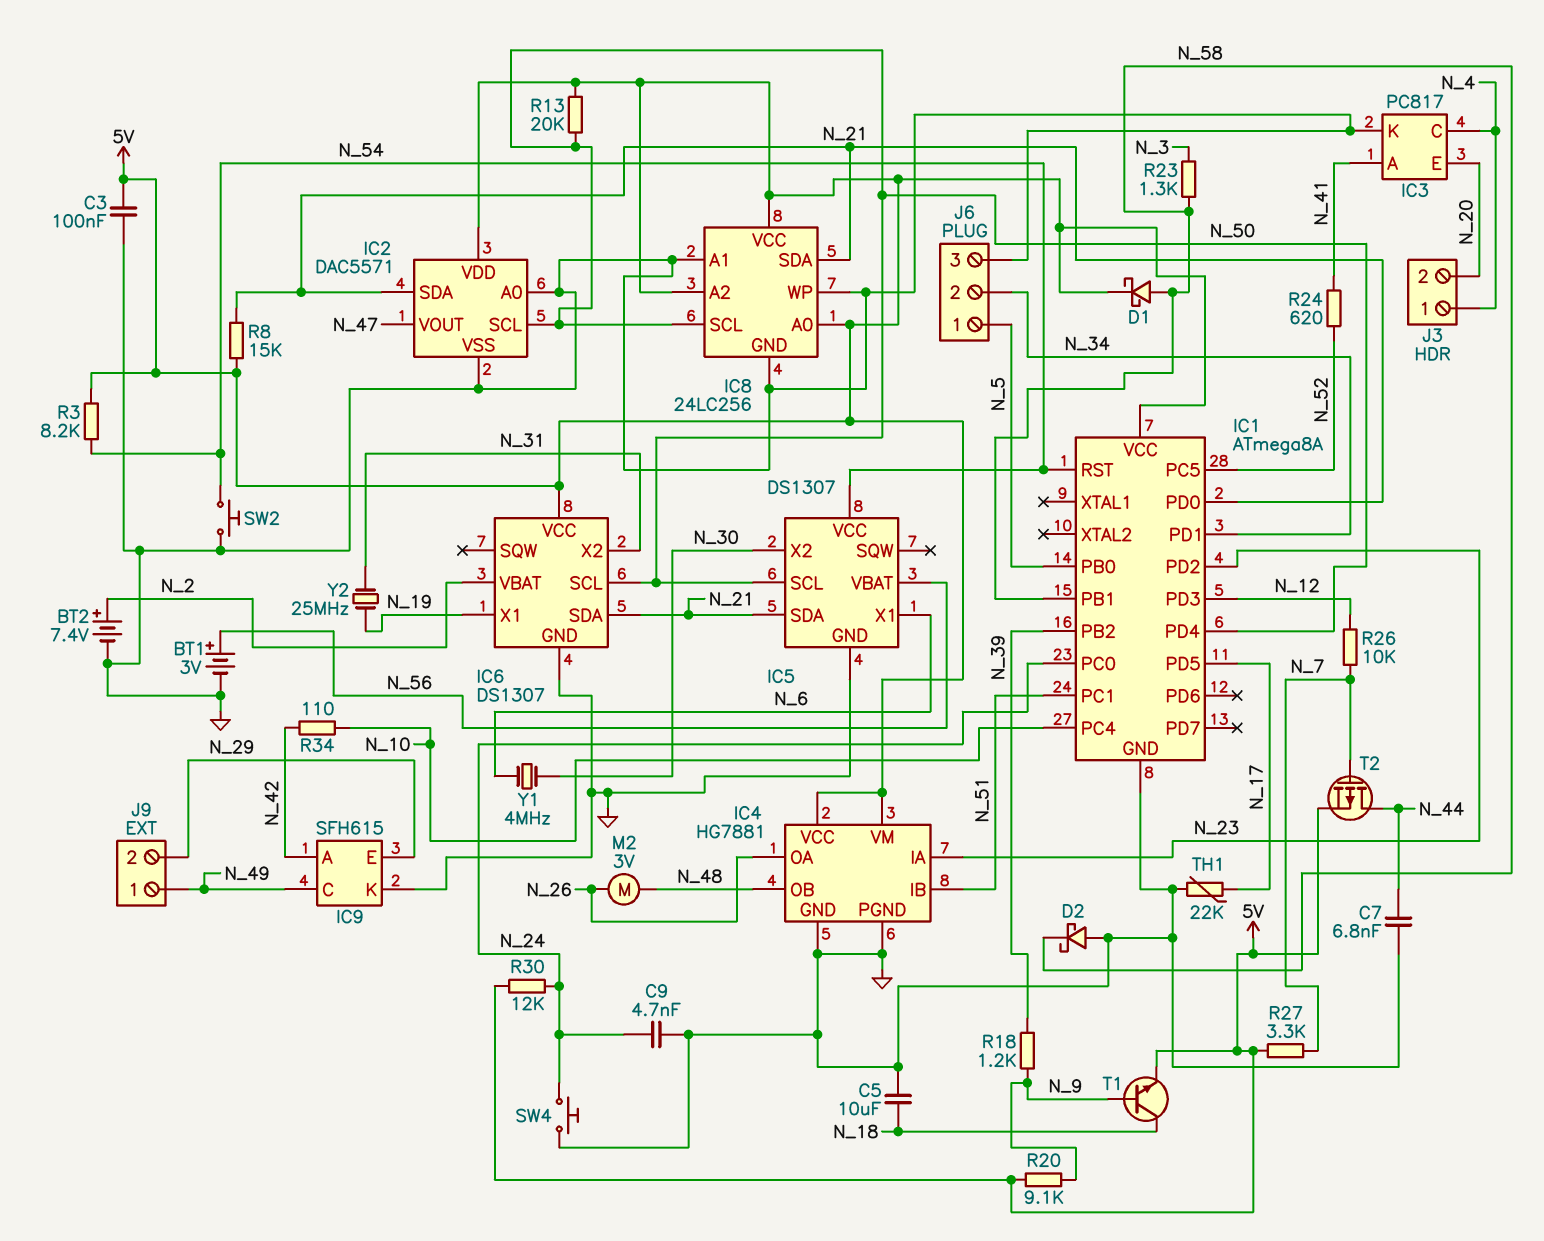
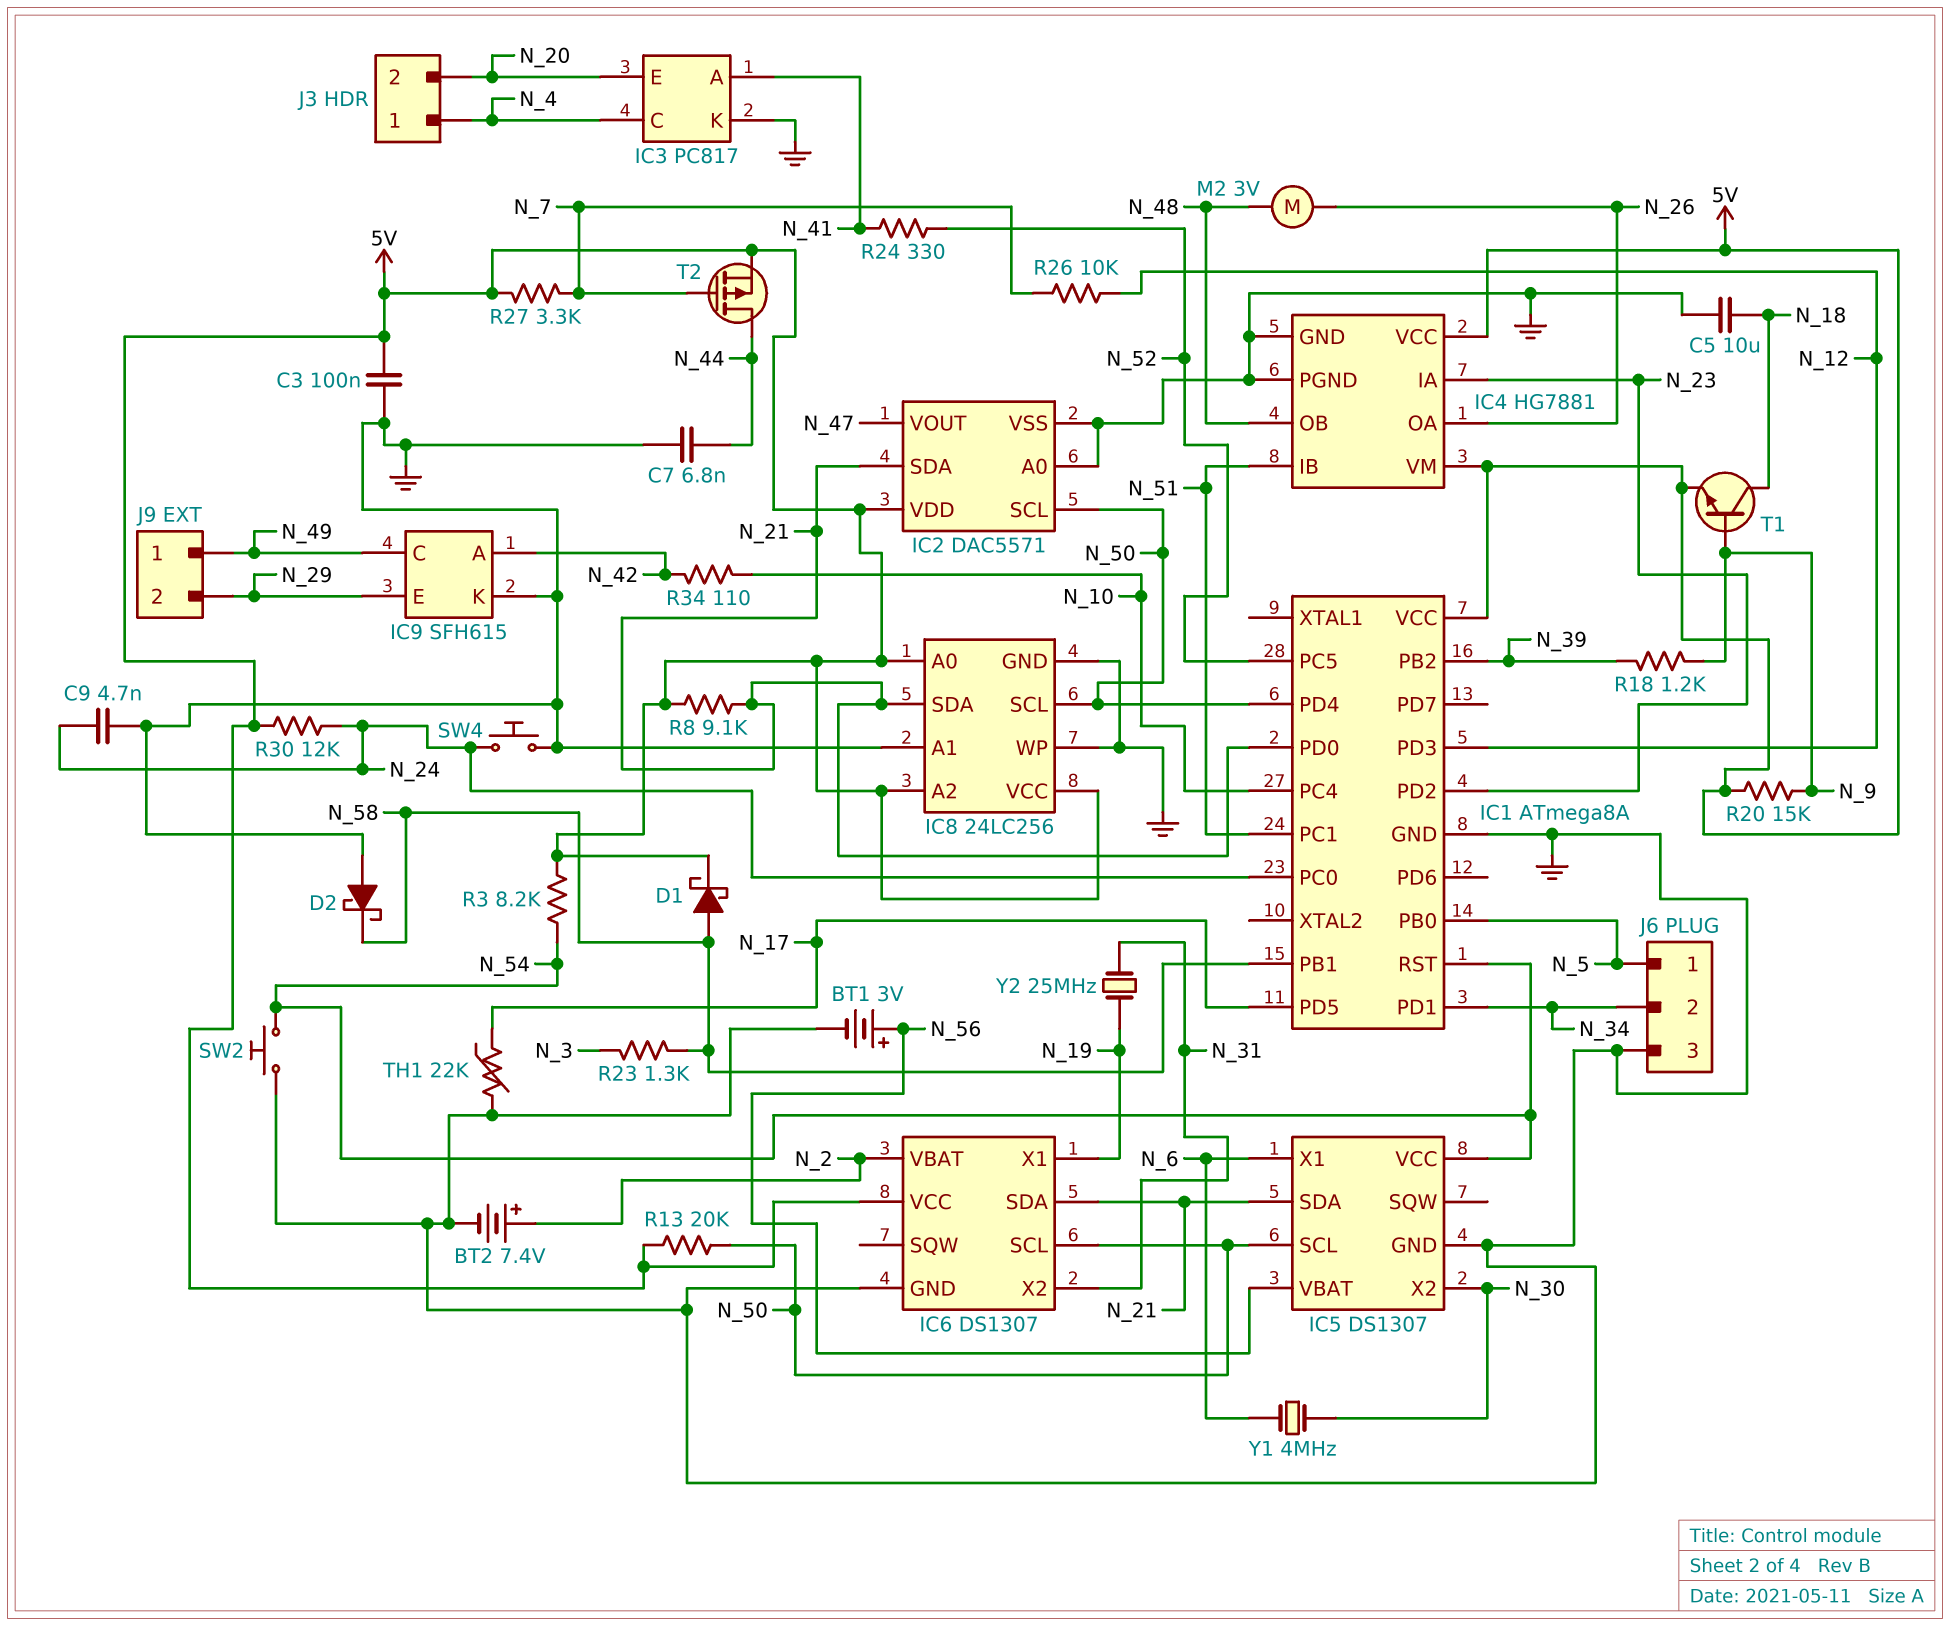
R8: 15k (5V, N_21) -> 9.1k (5V, N_21)
R20: 9.1k (5V, N_9) -> 15k (5V, N_9)
R24: 620 (N_41, N_52) -> 330 (N_41, N_52)

